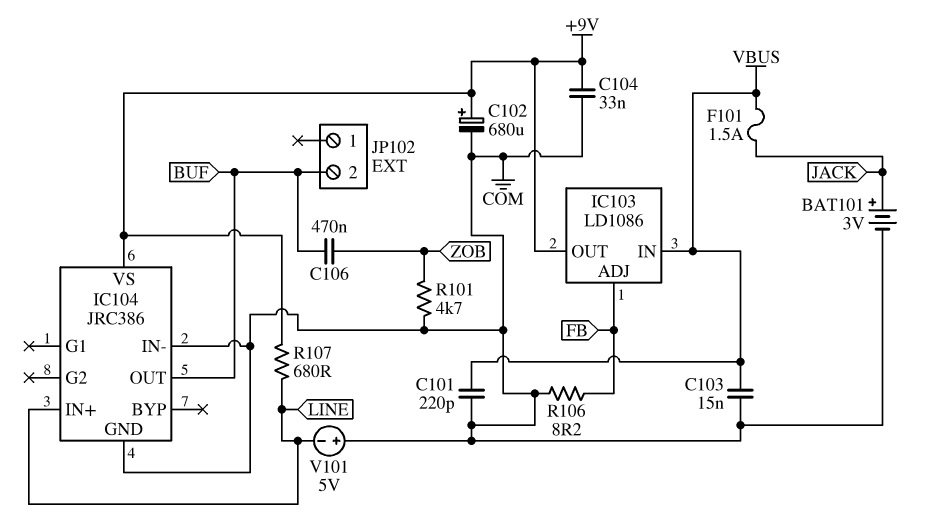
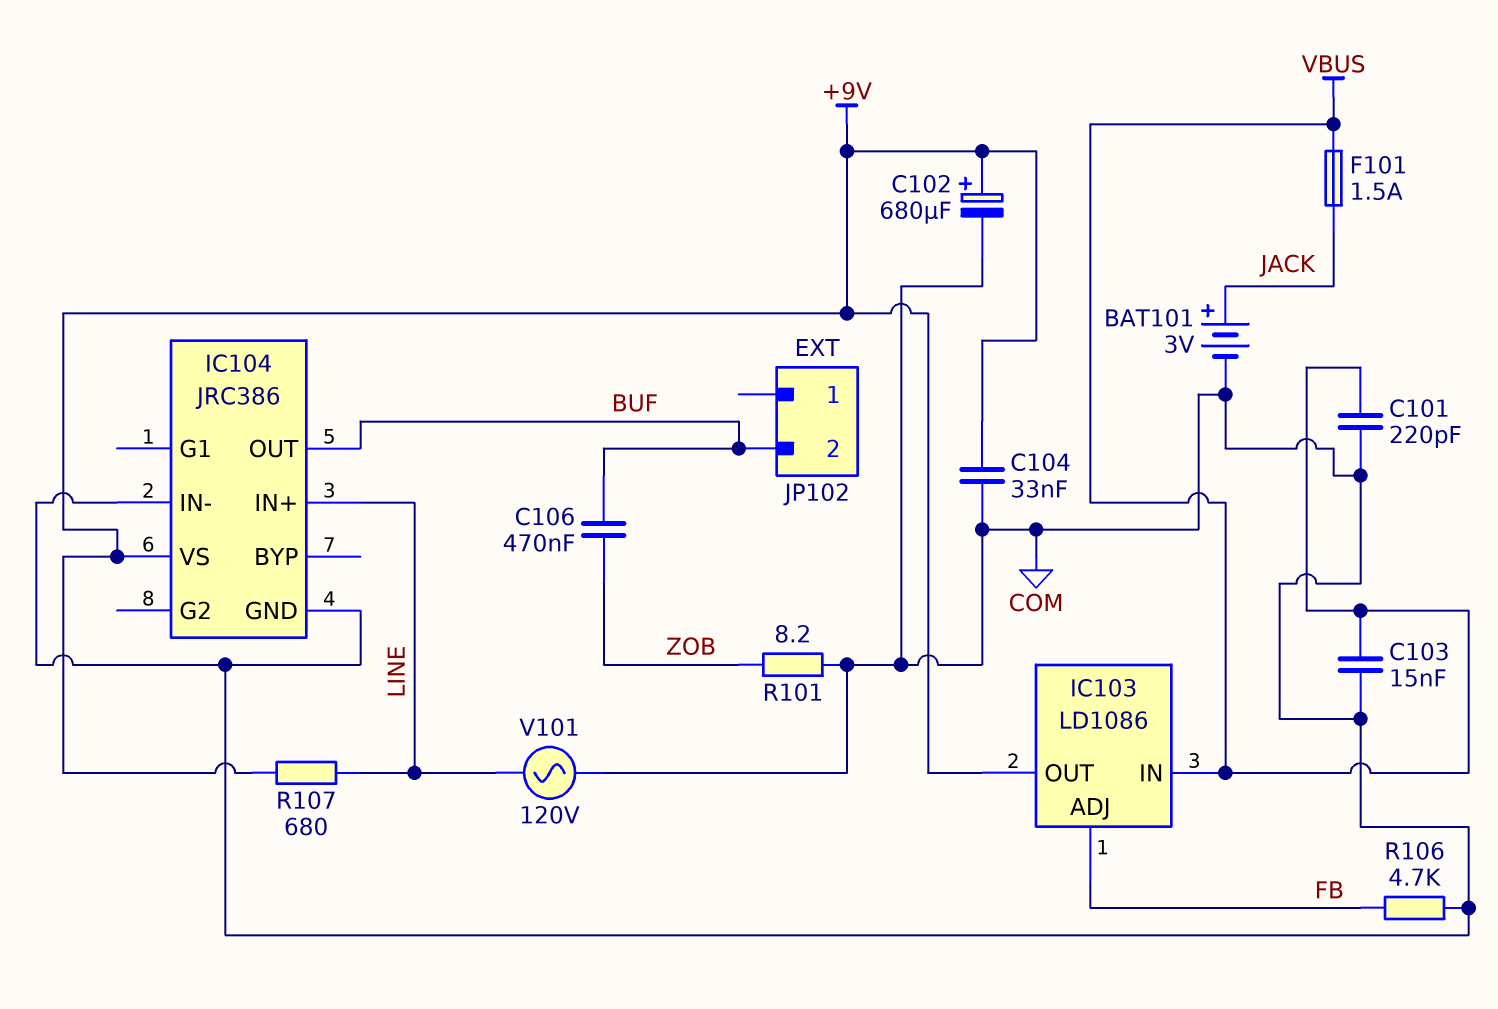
R101: 4.7k (COM, ZOB) -> 8.2 (COM, ZOB)
R106: 8.2 (COM, FB) -> 4.7k (COM, FB)
V101: 5V (plus COM, minus LINE) -> AC 120V (COM, LINE)

